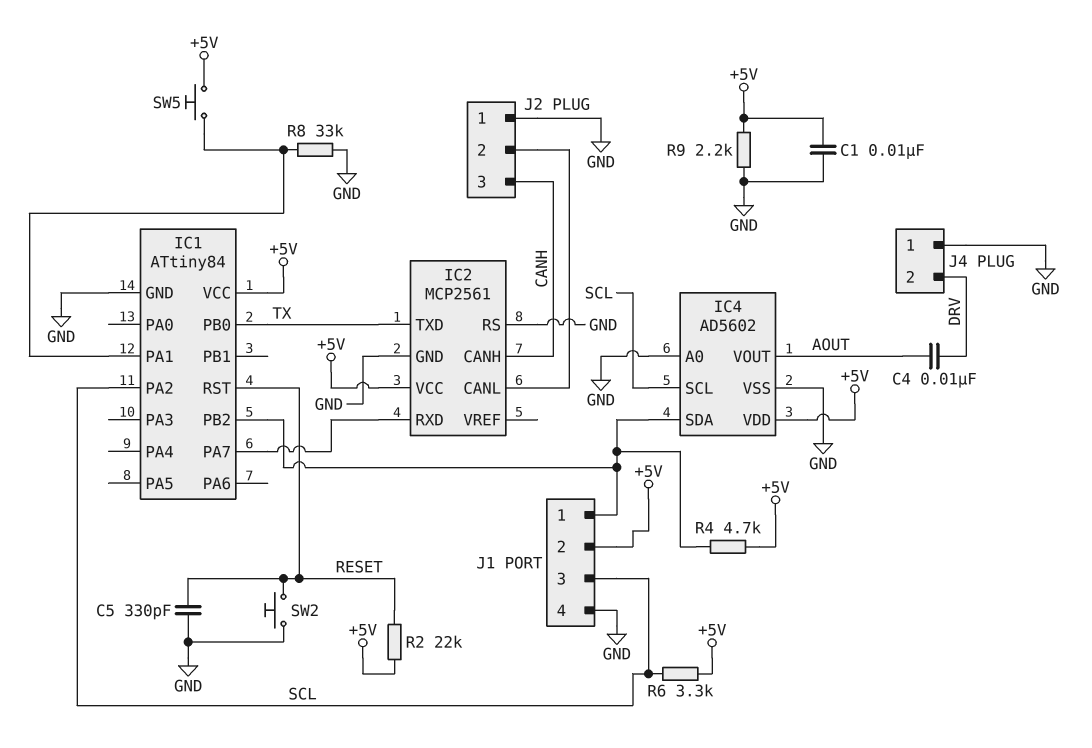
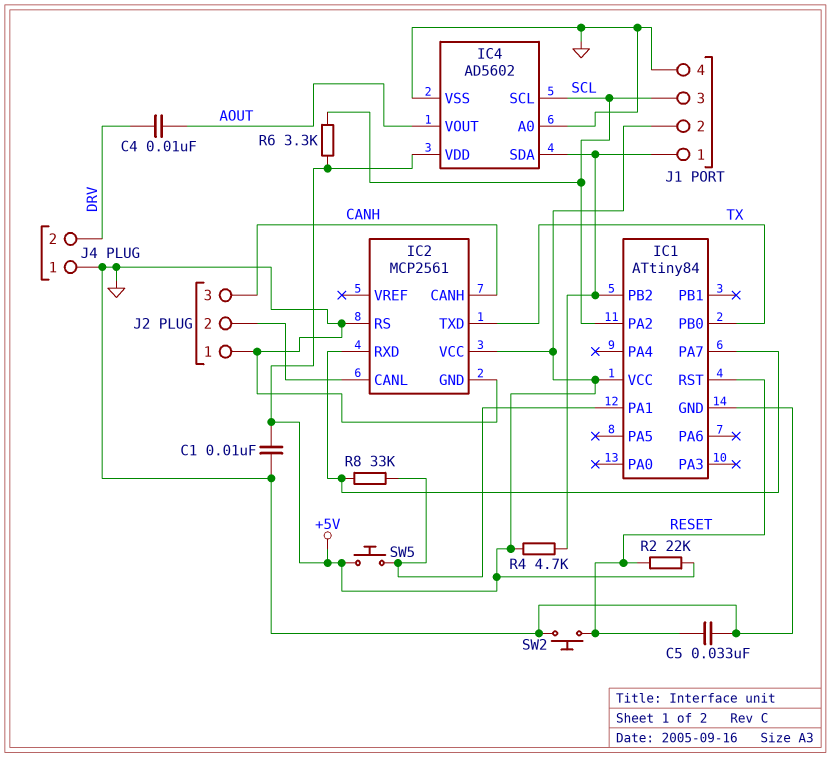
C5: 330pF (GND, RESET) -> 33nF (GND, RESET)
R8: 33k (GND, IC1/PA1) -> 33k (IC1/PA1, IC1/PA7)
R9: 2.2k (+5V, GND) -> none

